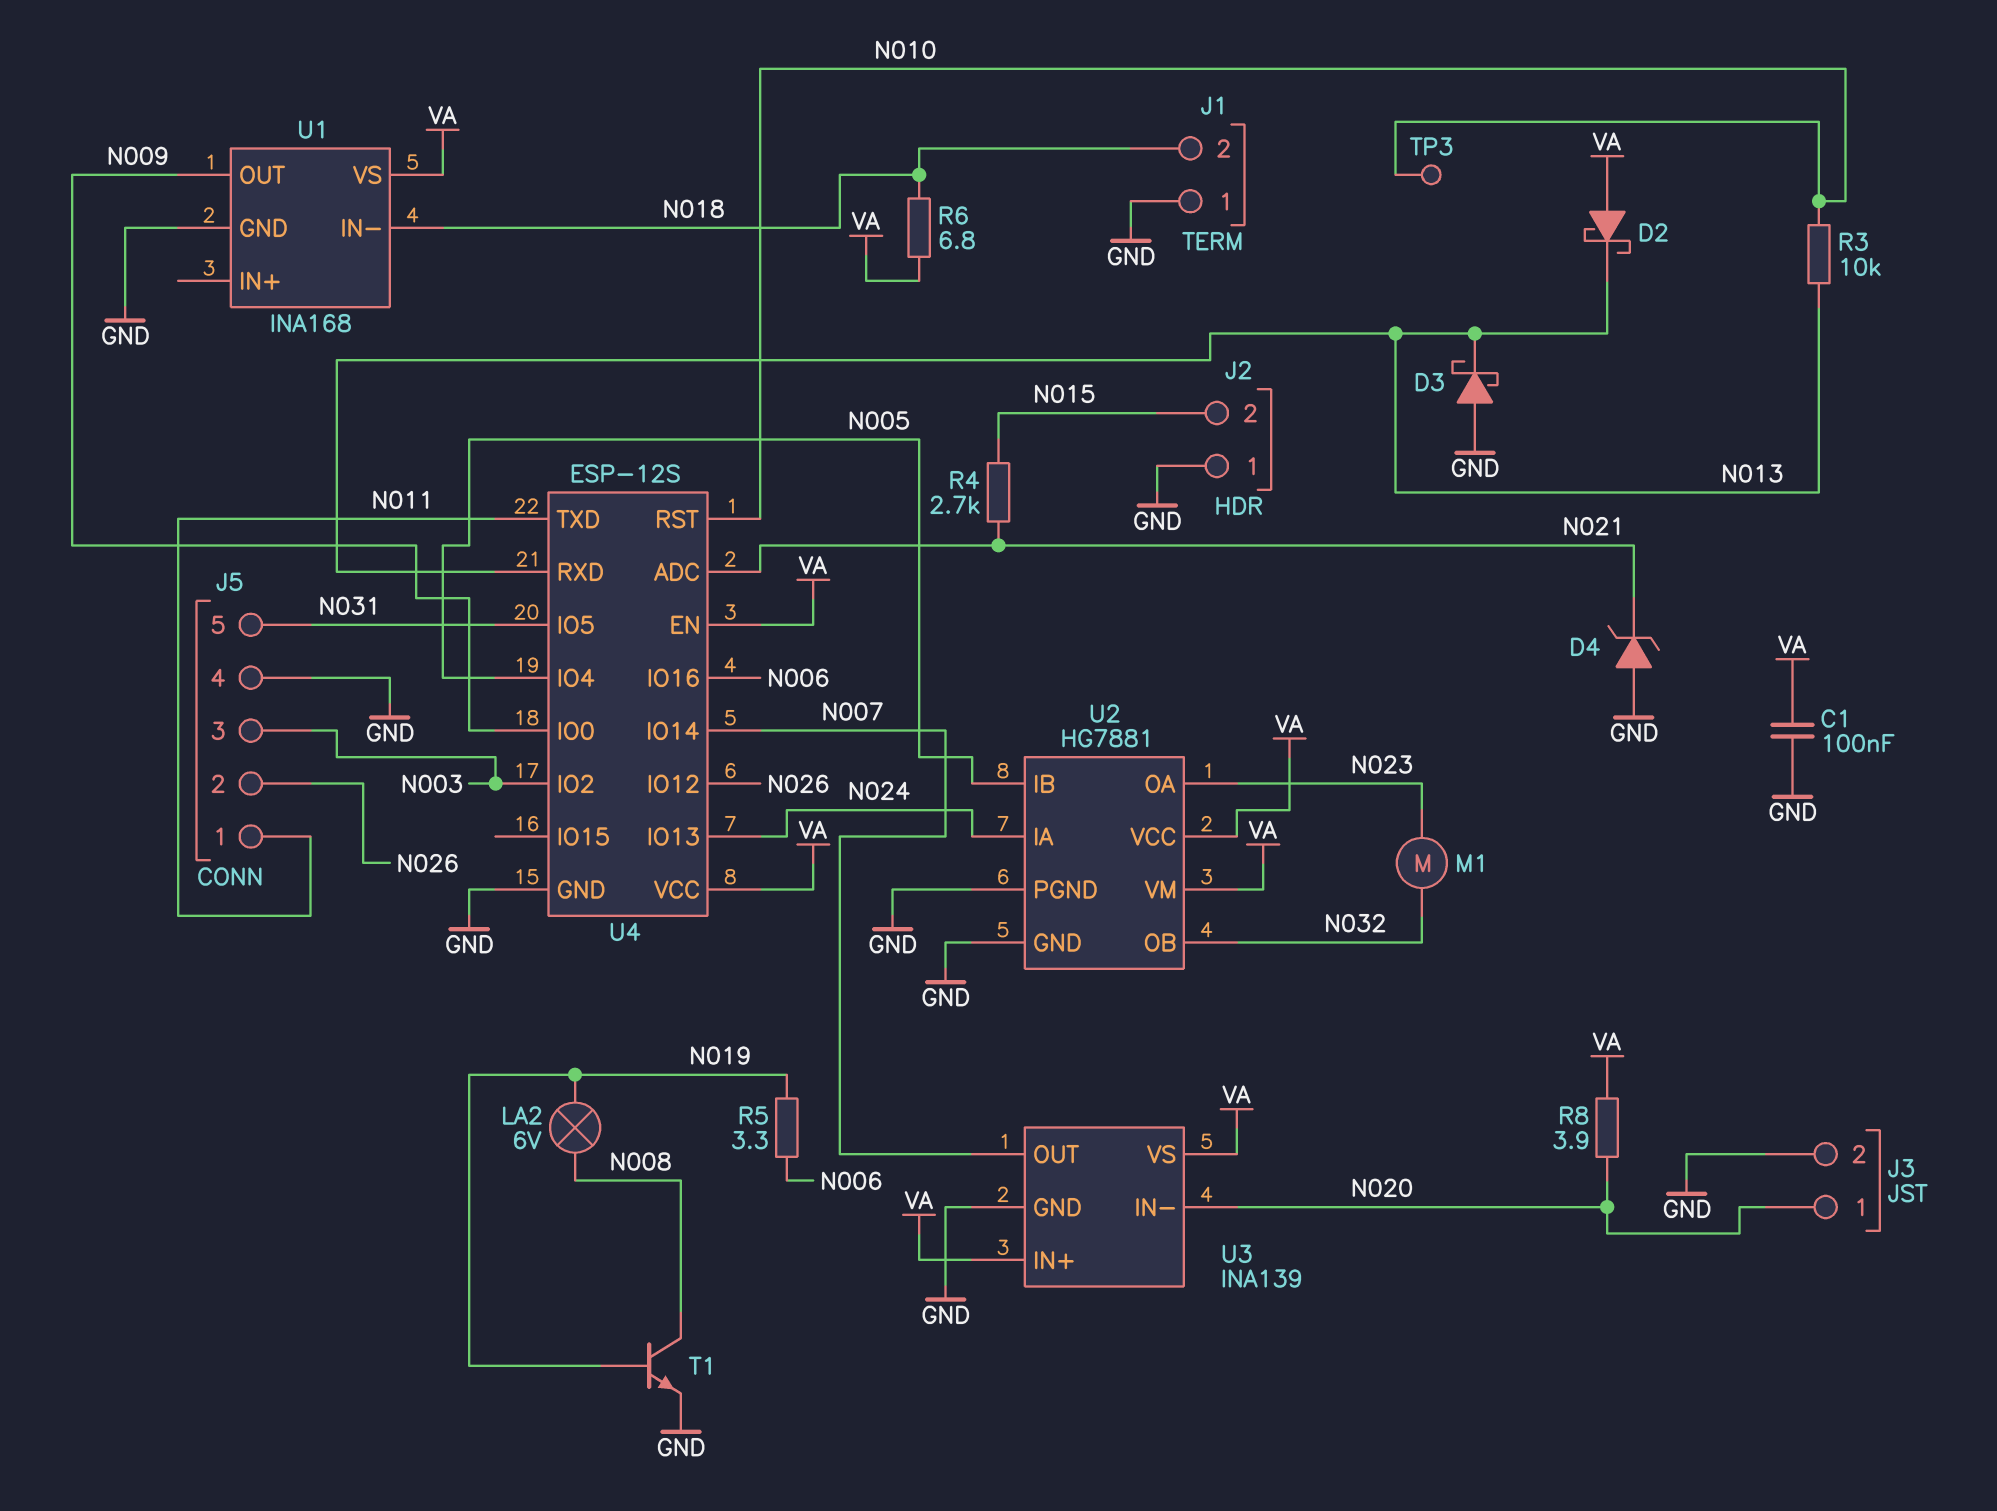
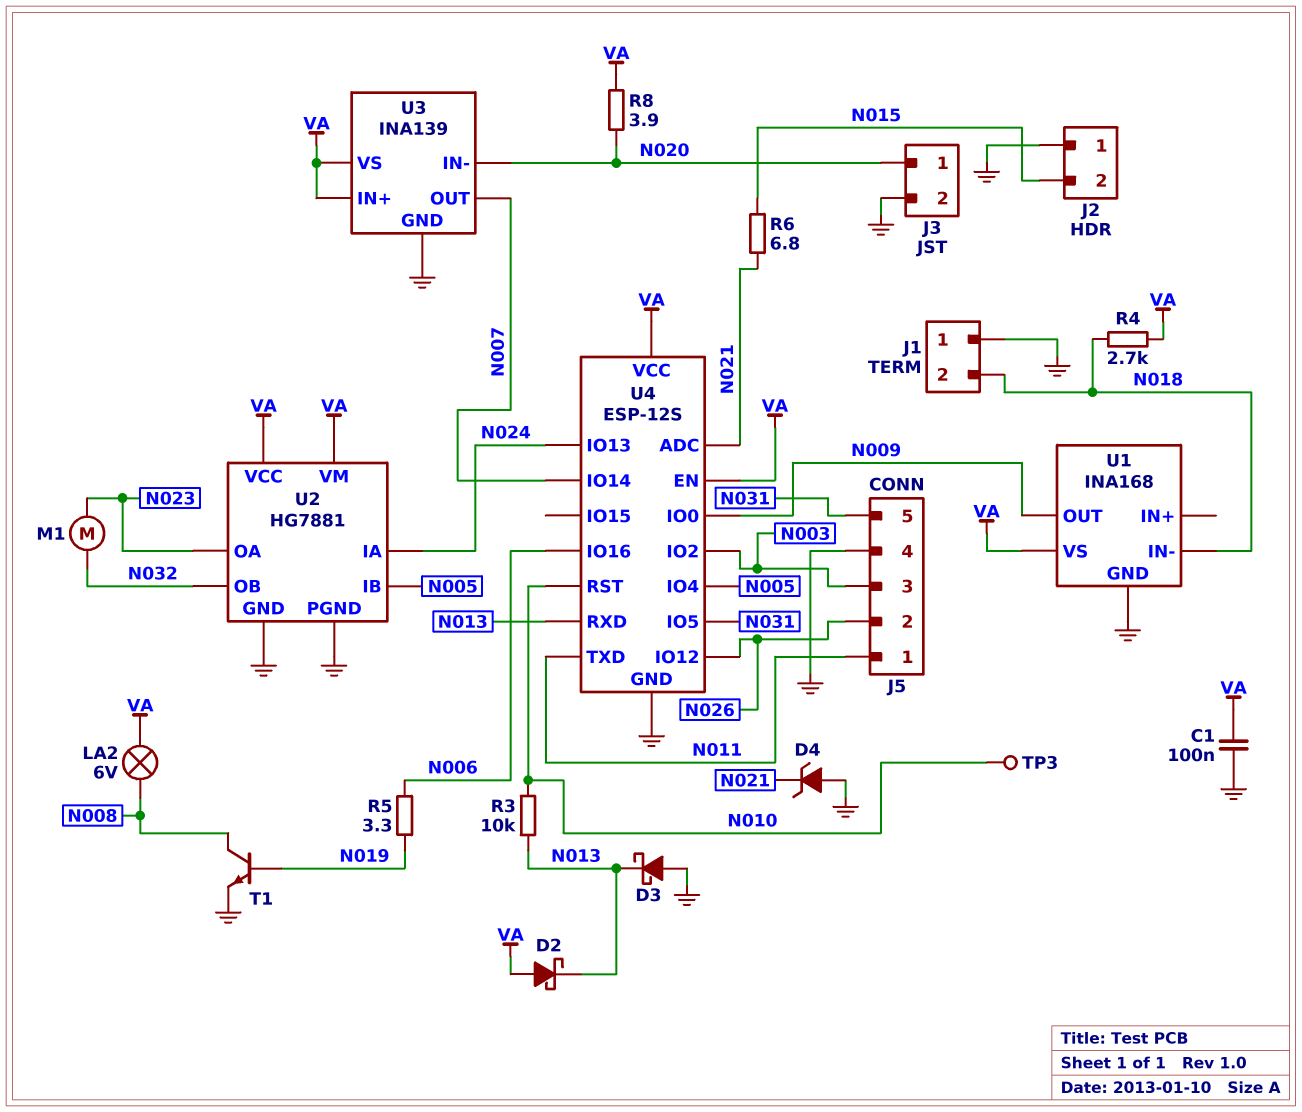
LA2: lamp 6V (N008, N019) -> lamp 6V (N008, VA)
R4: 2.7k (N015, N021) -> 2.7k (N018, VA)
R6: 6.8 (N018, VA) -> 6.8 (N015, N021)

